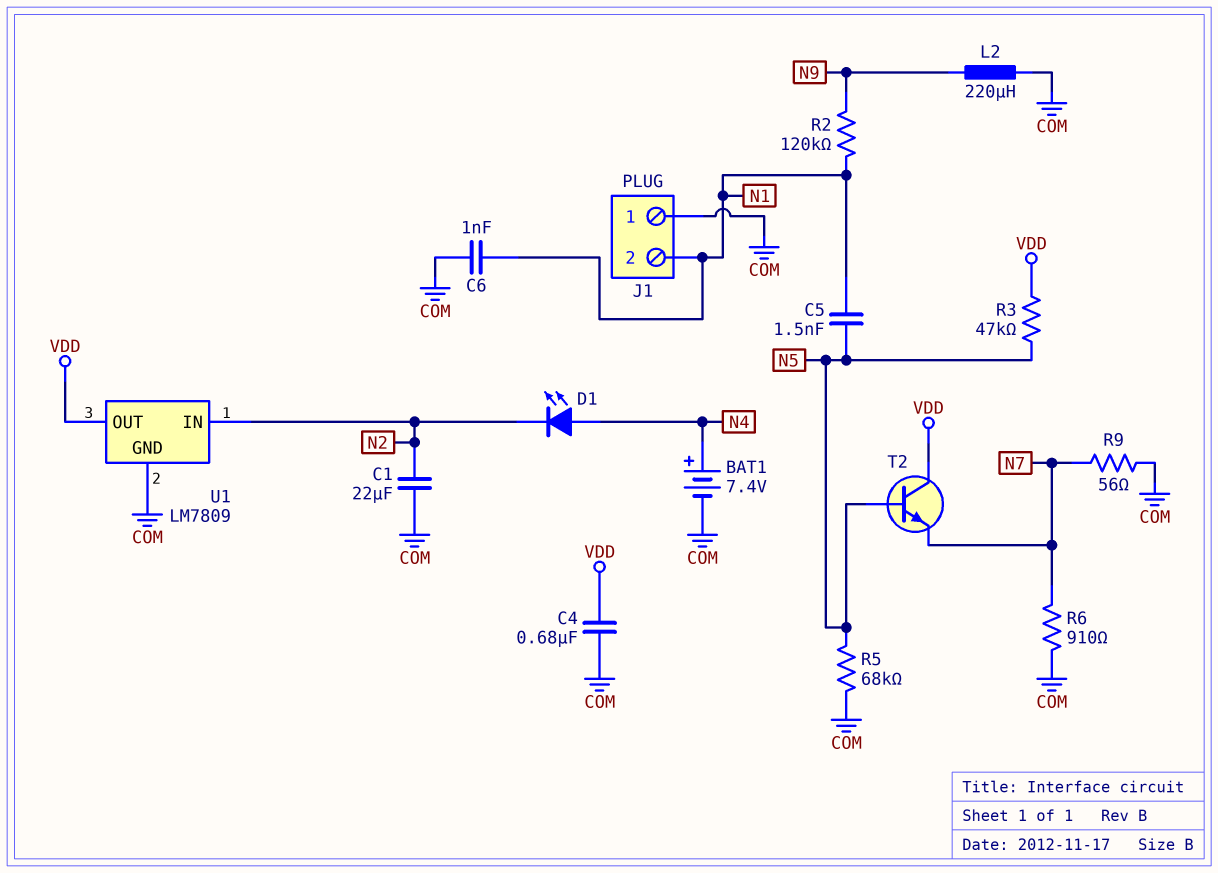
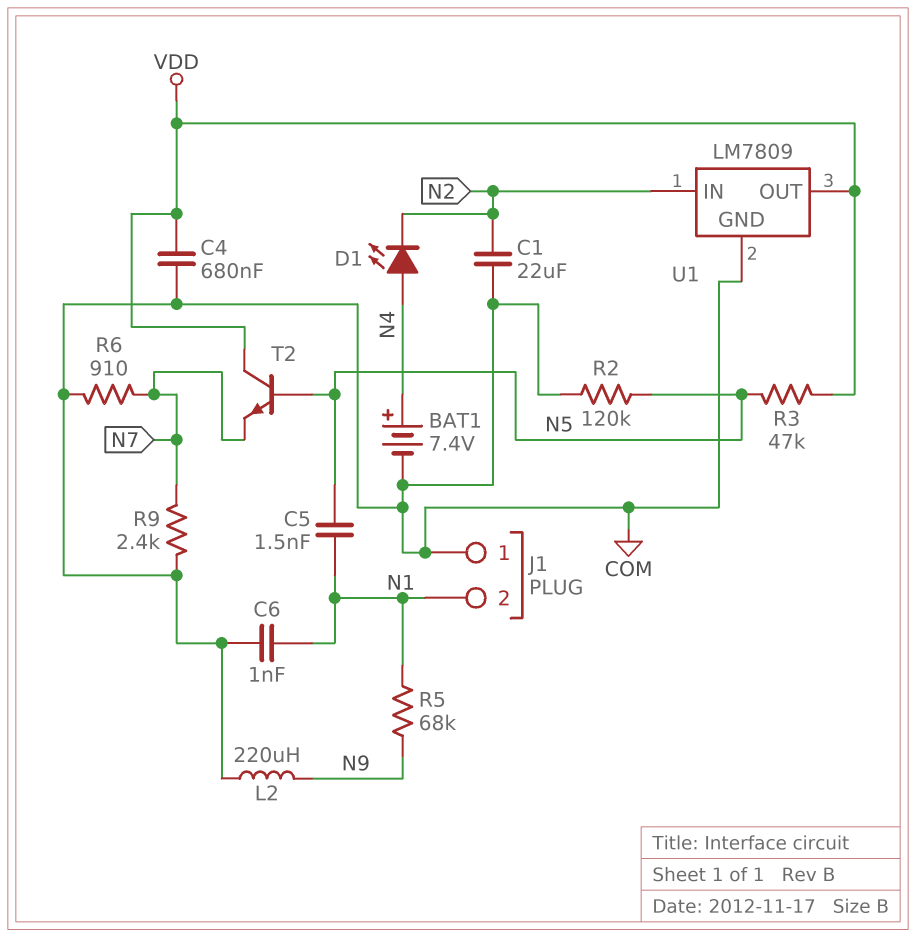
R2: 120k (N1, N9) -> 120k (COM, N5)
R5: 68k (COM, N5) -> 68k (N1, N9)
R9: 56 (COM, N7) -> 2.4k (COM, N7)

